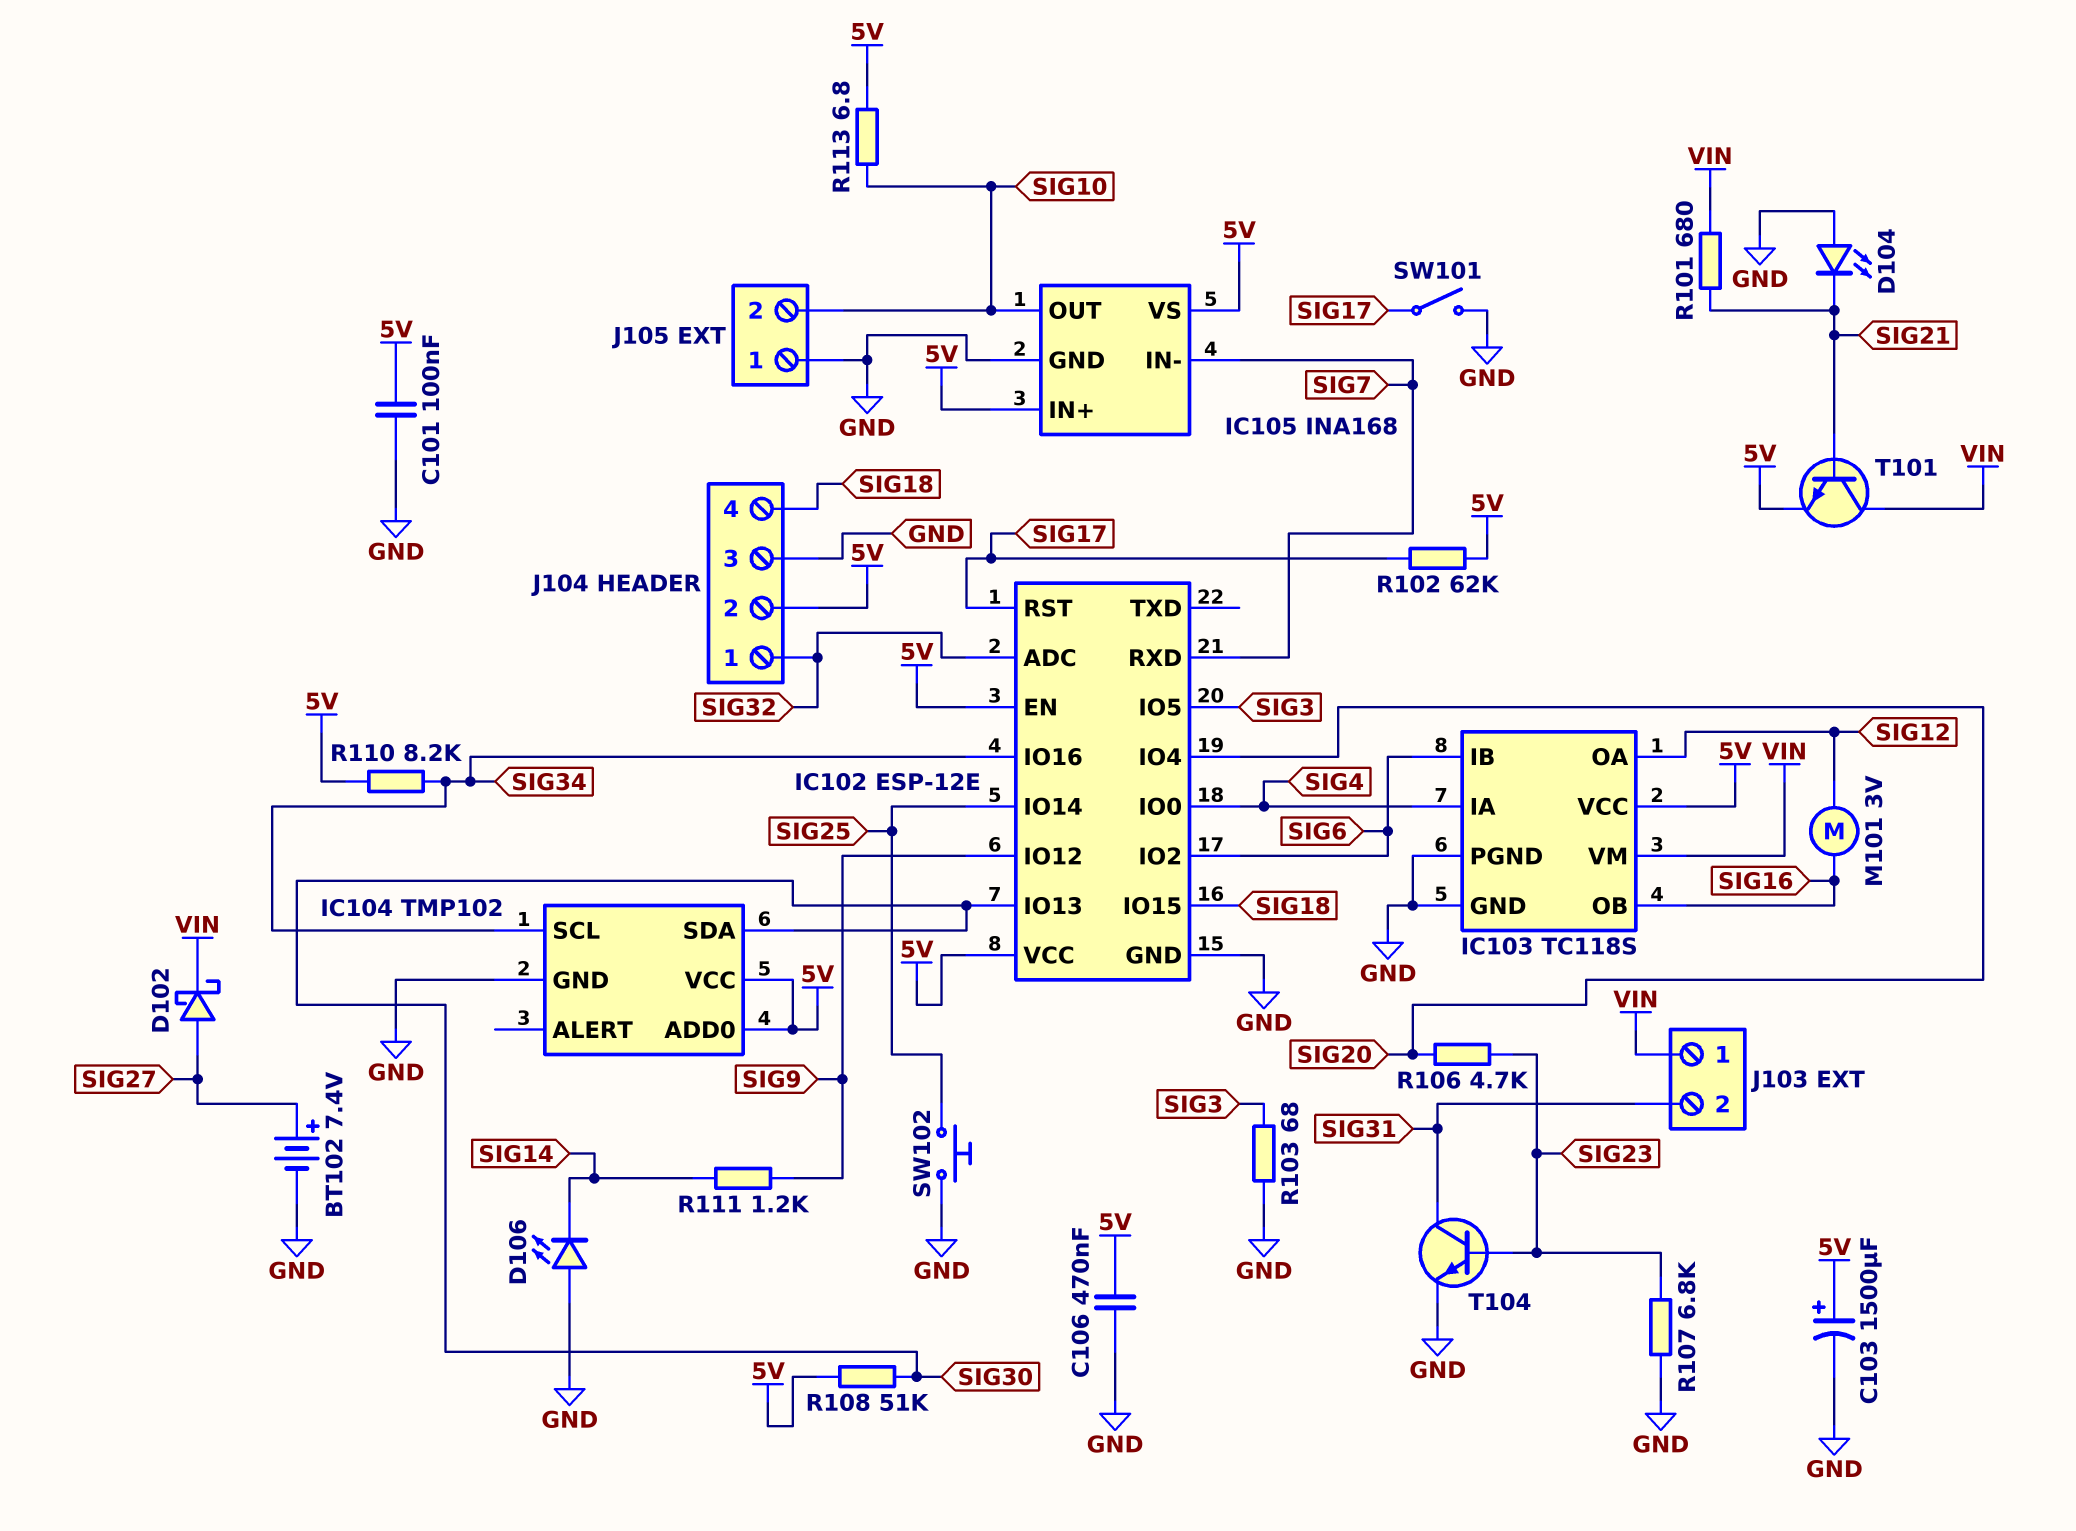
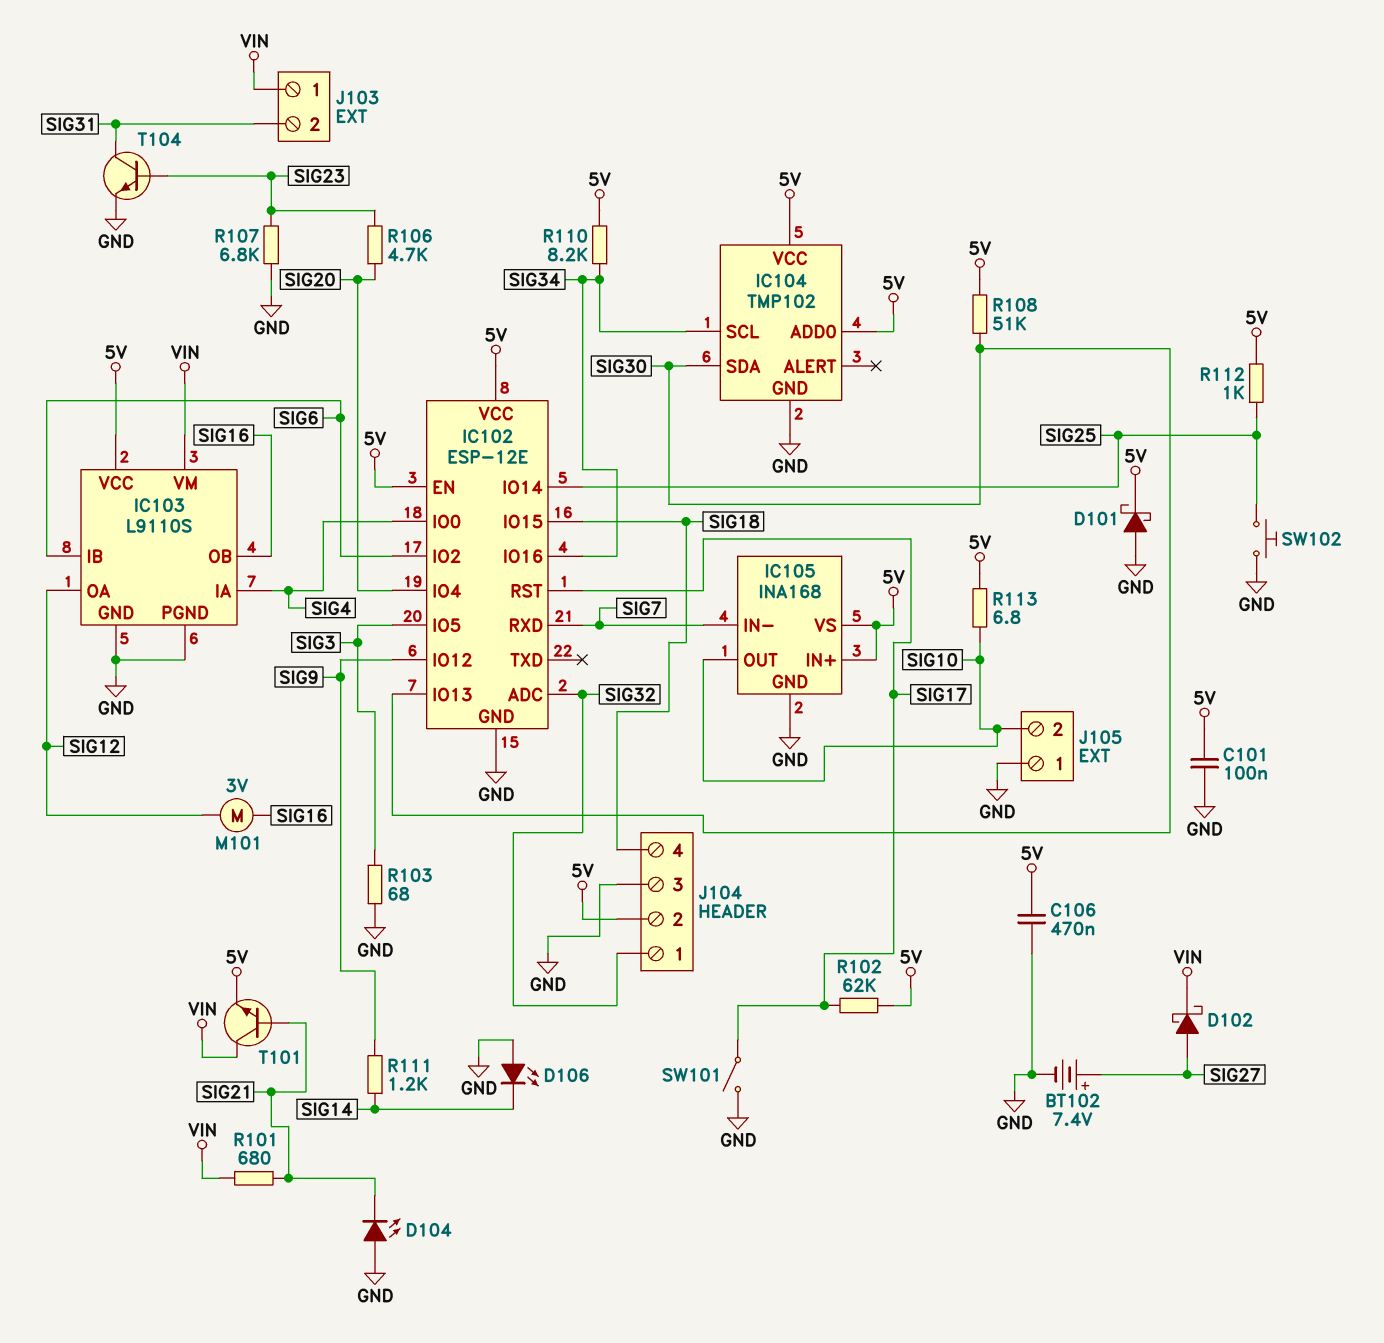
C103: 1500uF (plus 5V, minus GND) -> none
D101: none -> schottky (A GND, K 5V)
IC103: TC118S -> L9110S
R112: none -> 1k (5V, SIG25)

